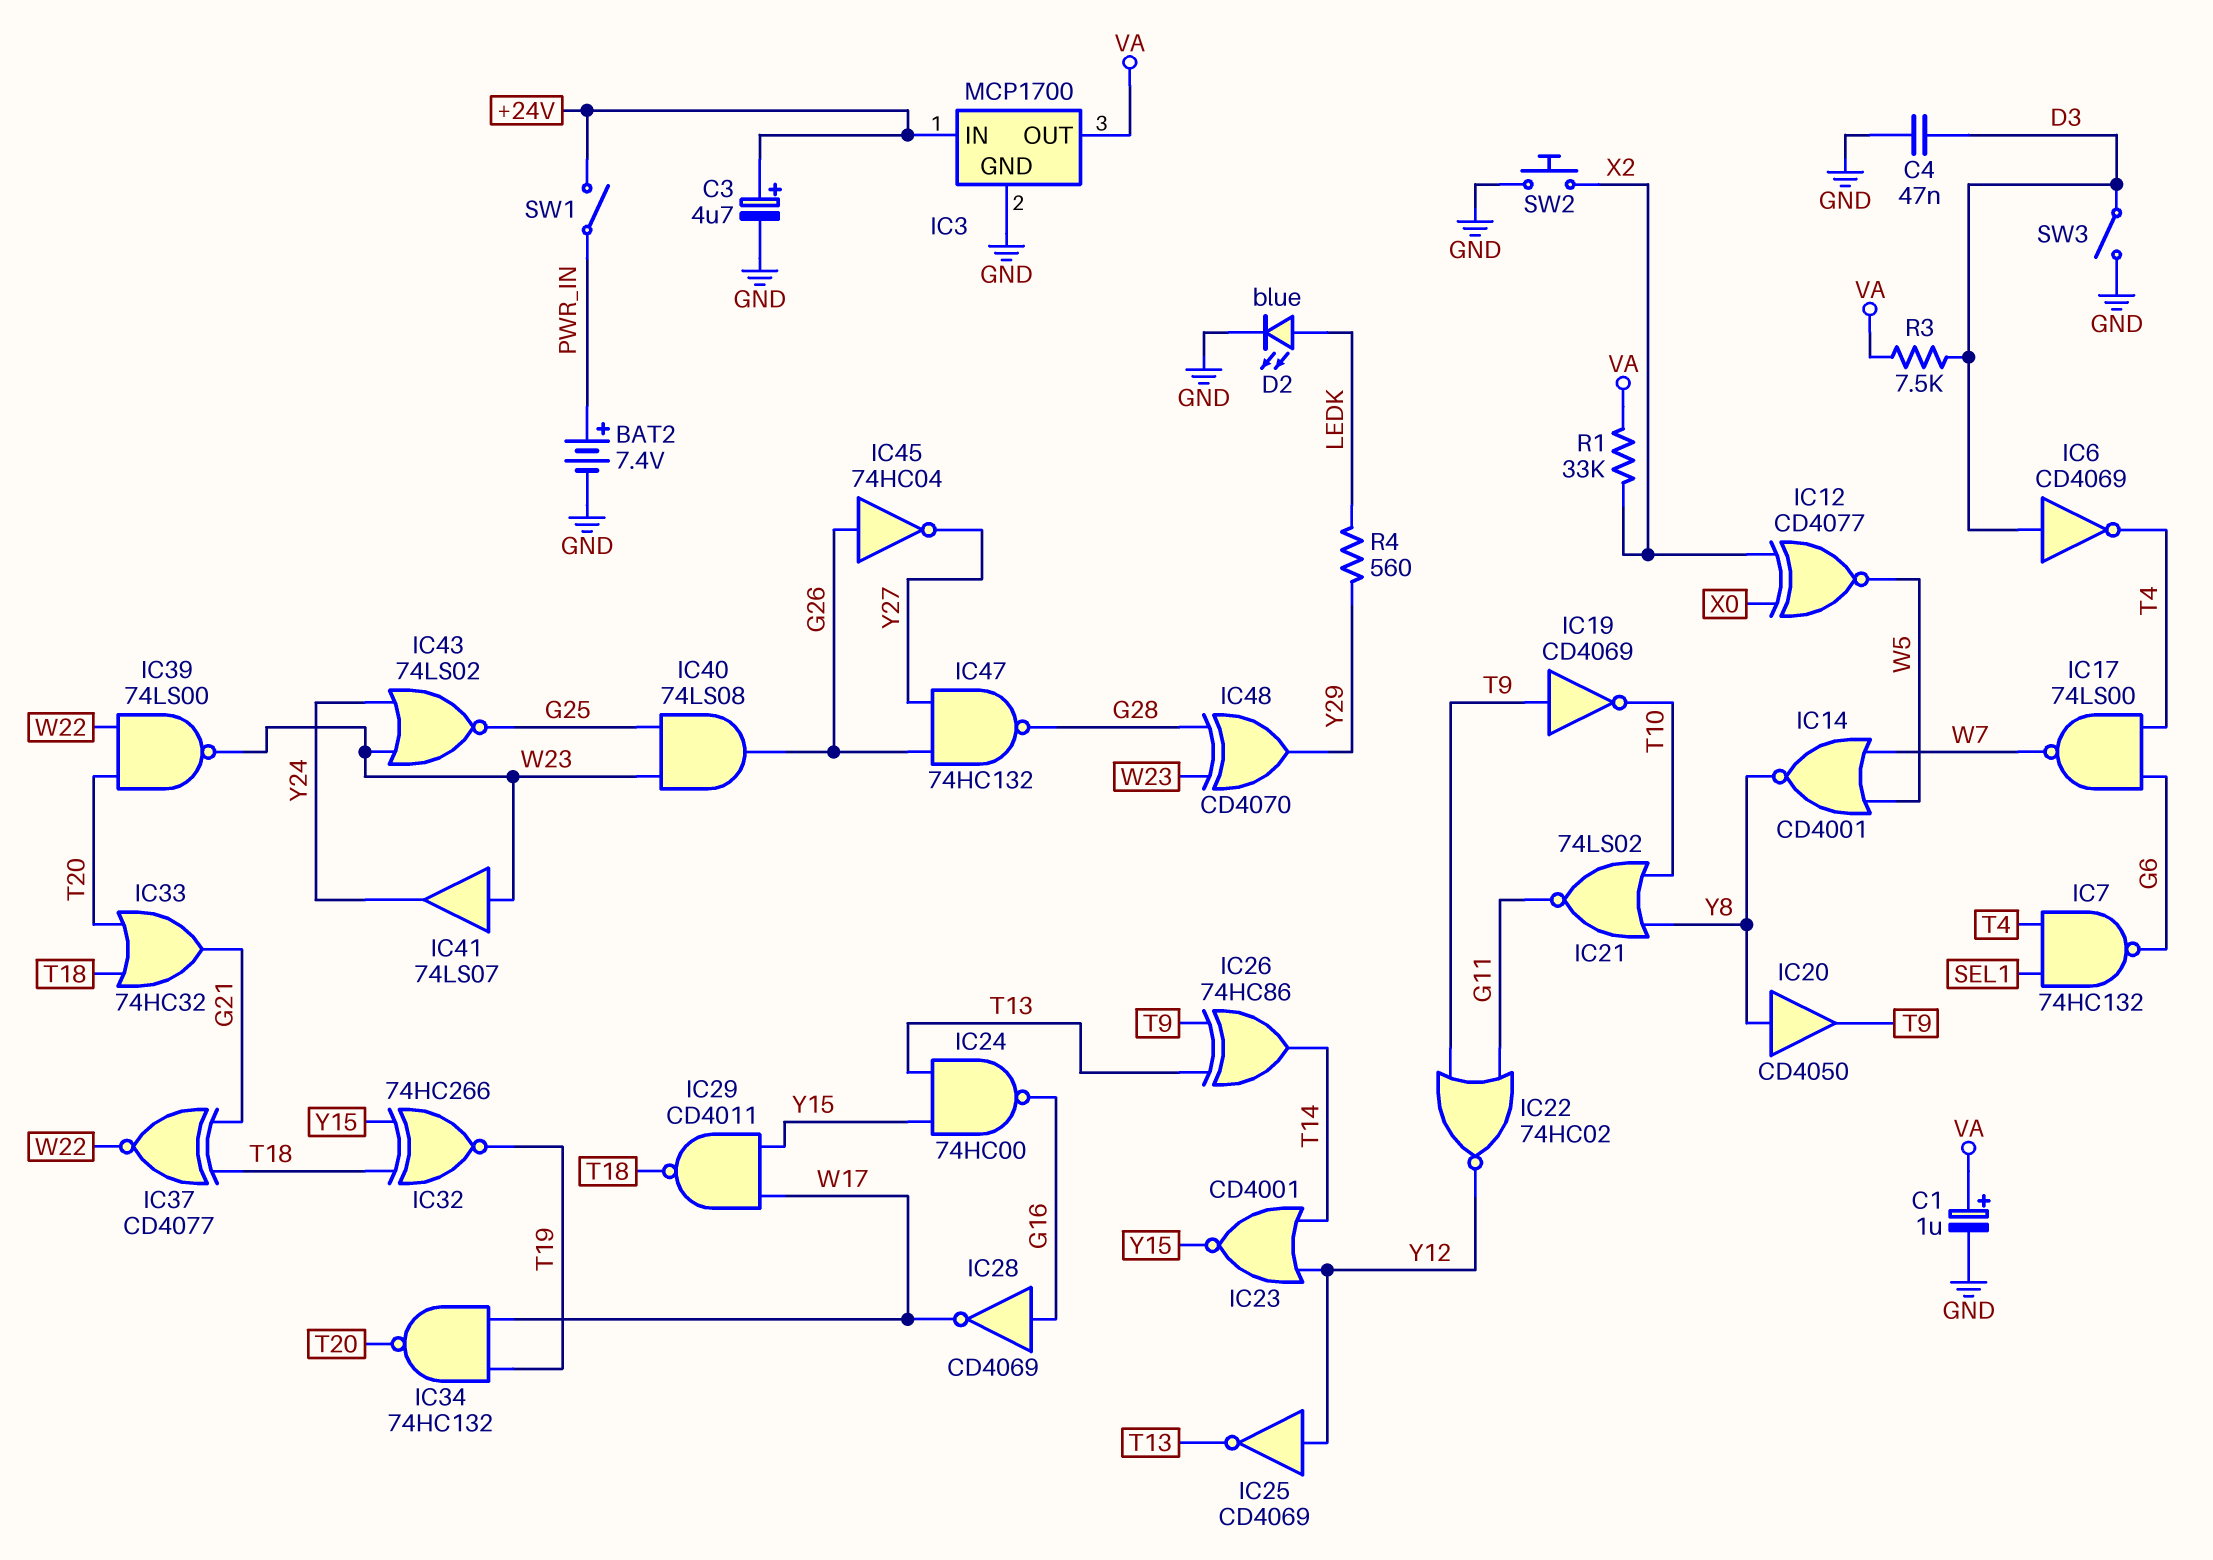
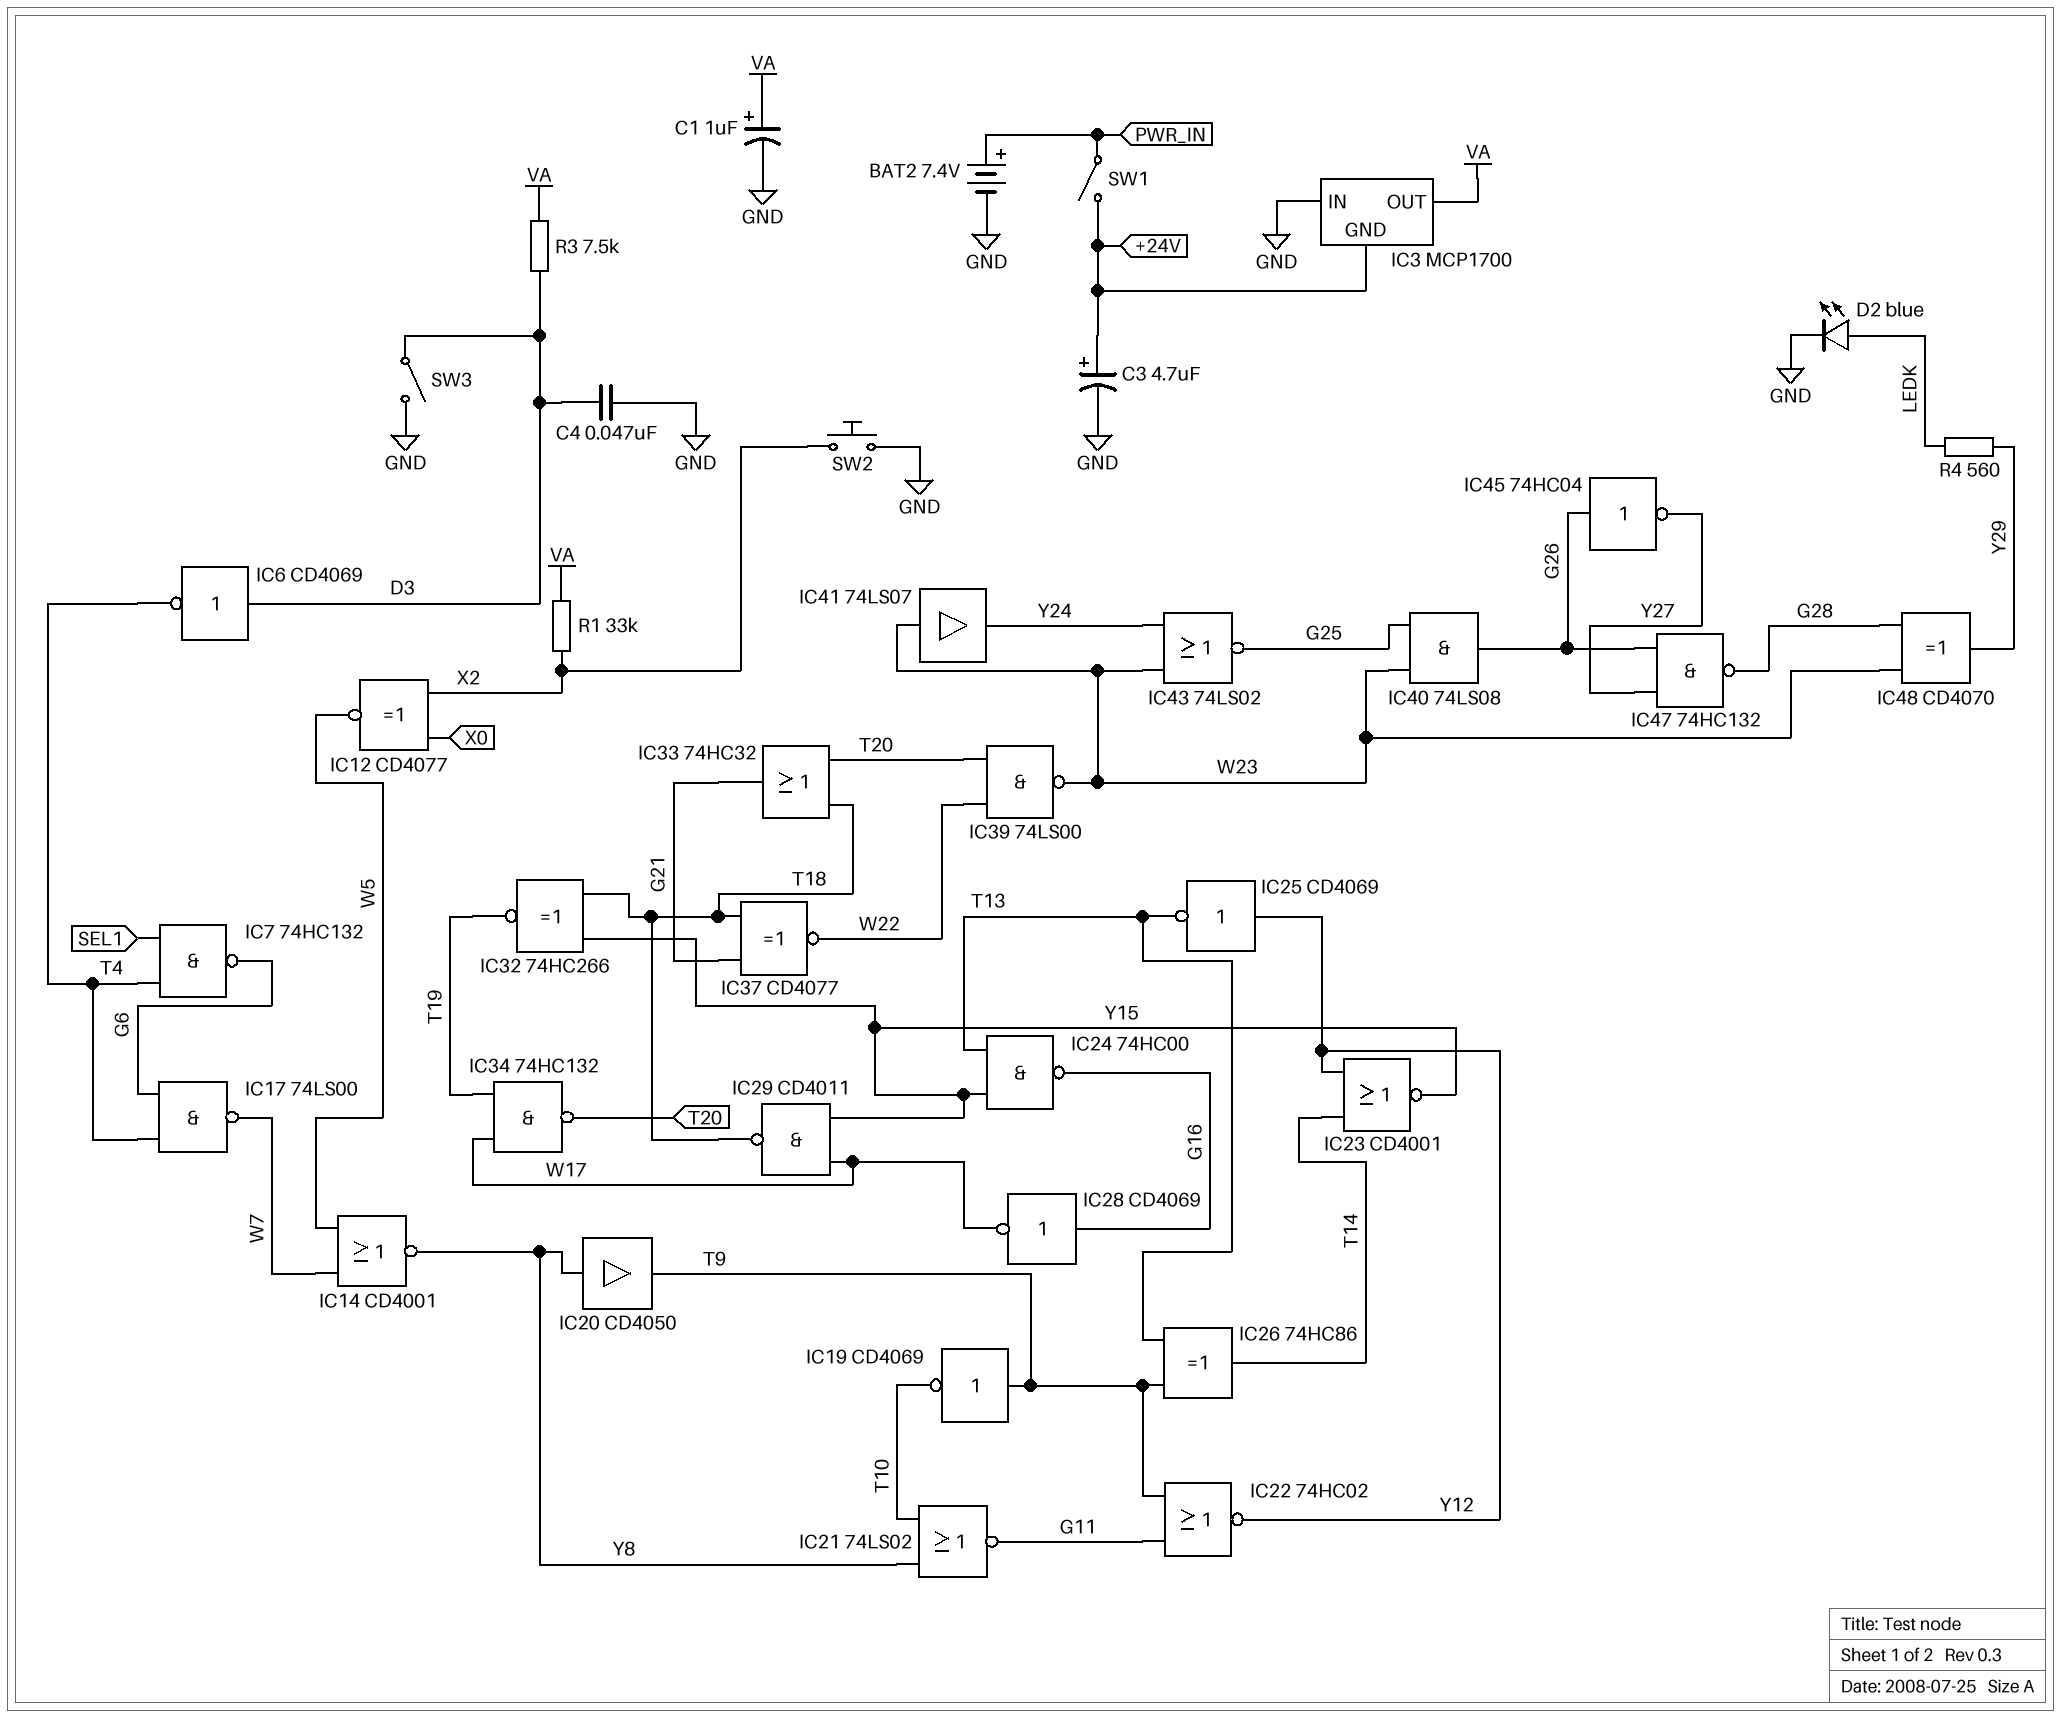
IC3 pin GND: GND -> +24V
IC3 pin IN: +24V -> GND

